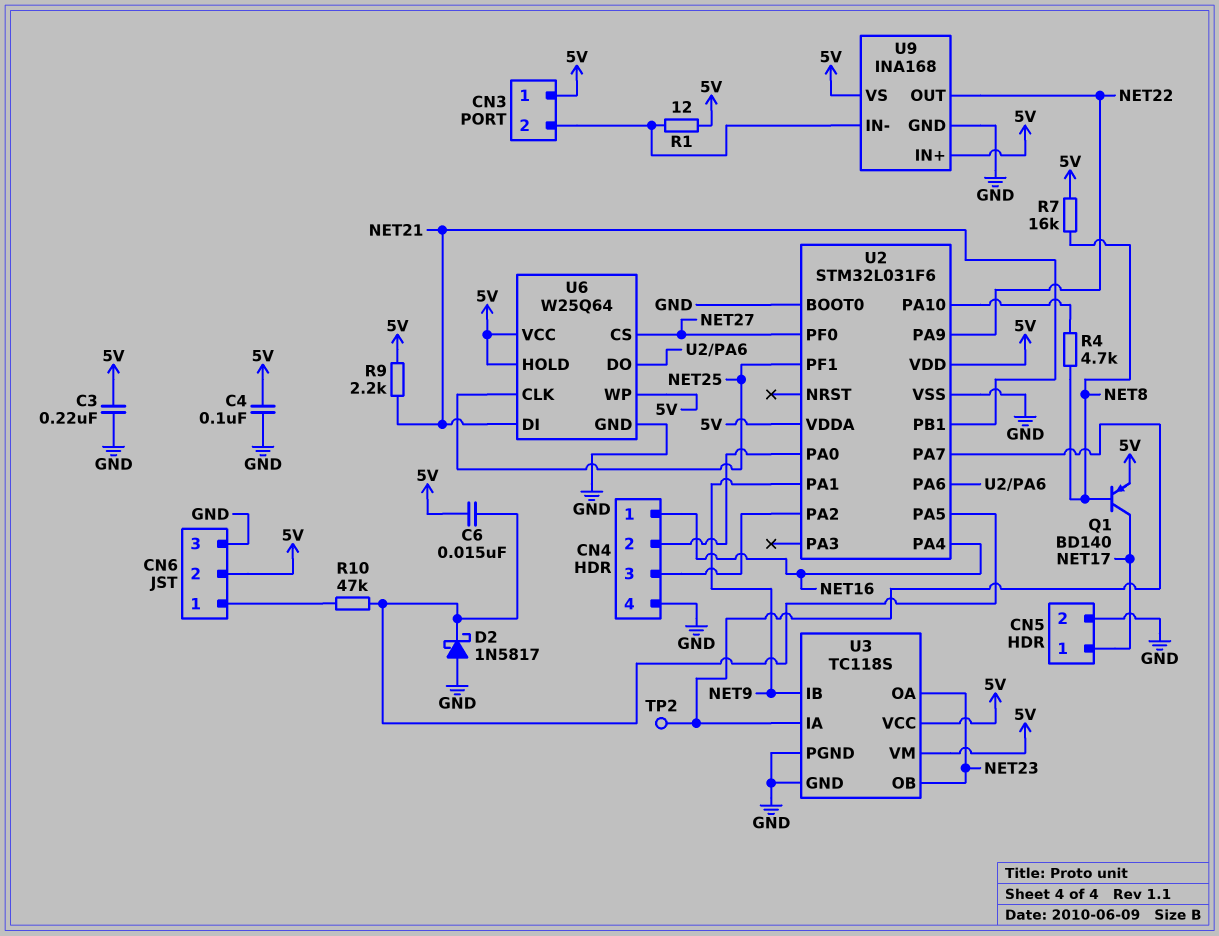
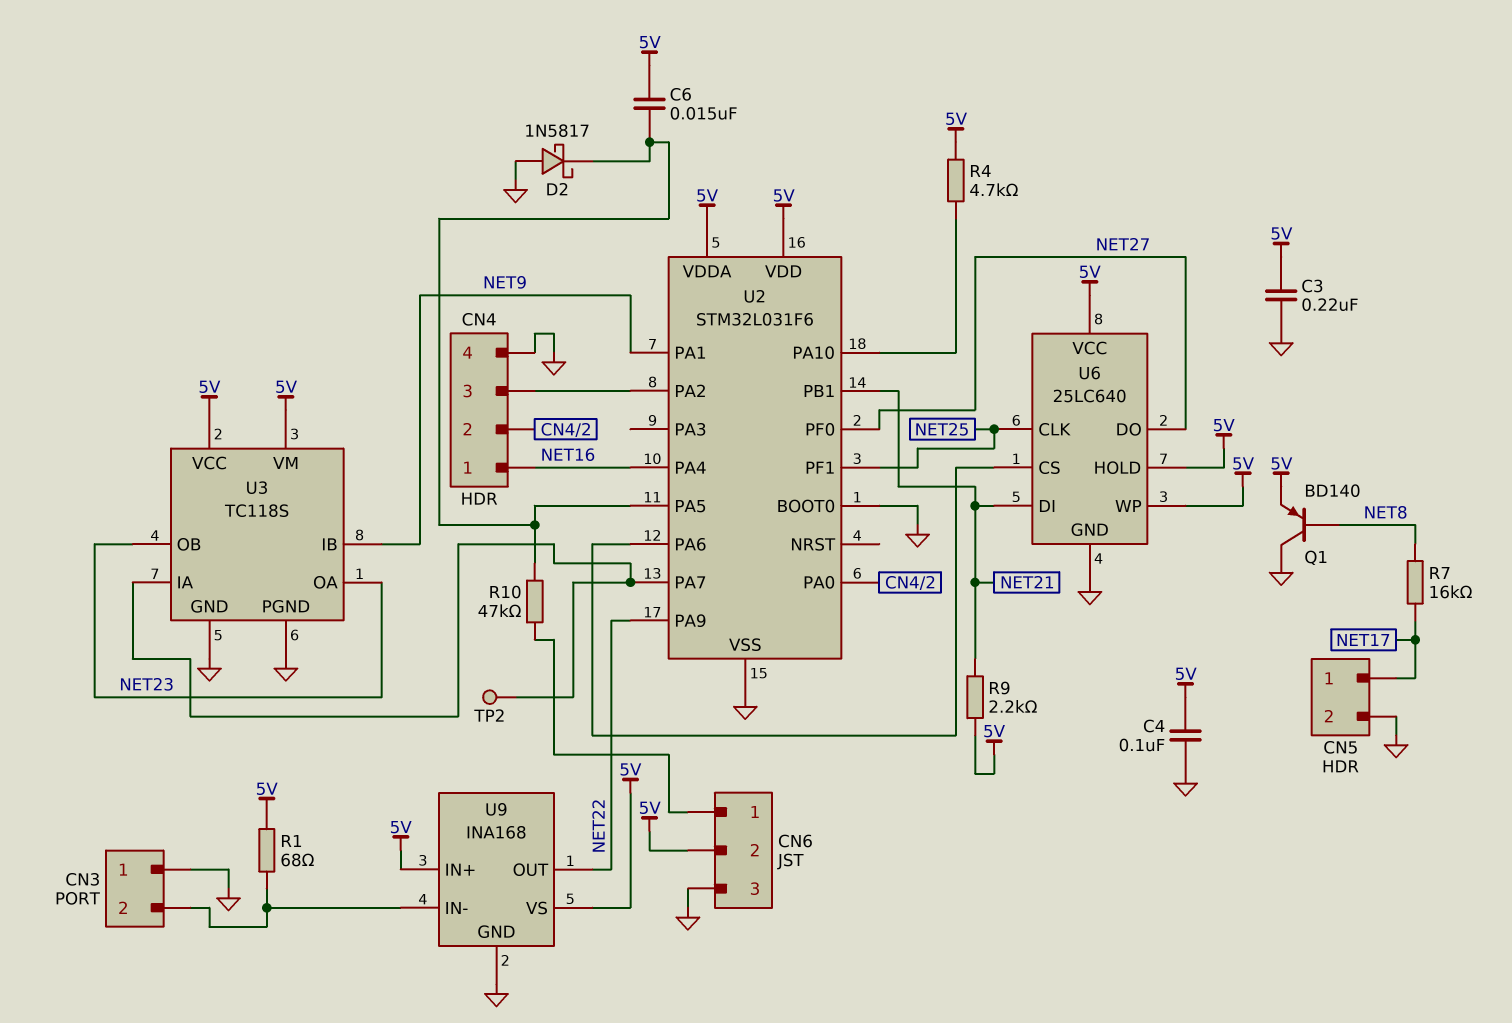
CN3 pin 1: 5V -> GND
Q1: PNP BD140 (B NET8, C NET17, E 5V) -> PNP BD140 (B NET8, C GND, E 5V)
R1: 12 (5V, CN3/2) -> 68 (5V, CN3/2)
R4: 4.7k (NET8, U2/PA10) -> 4.7k (5V, U2/PA10)
R7: 16k (5V, NET8) -> 16k (NET8, NET17)
U6: W25Q64 -> 25LC640
U6 pin CS: NET27 -> U2/PA6
U6 pin DO: U2/PA6 -> NET27

